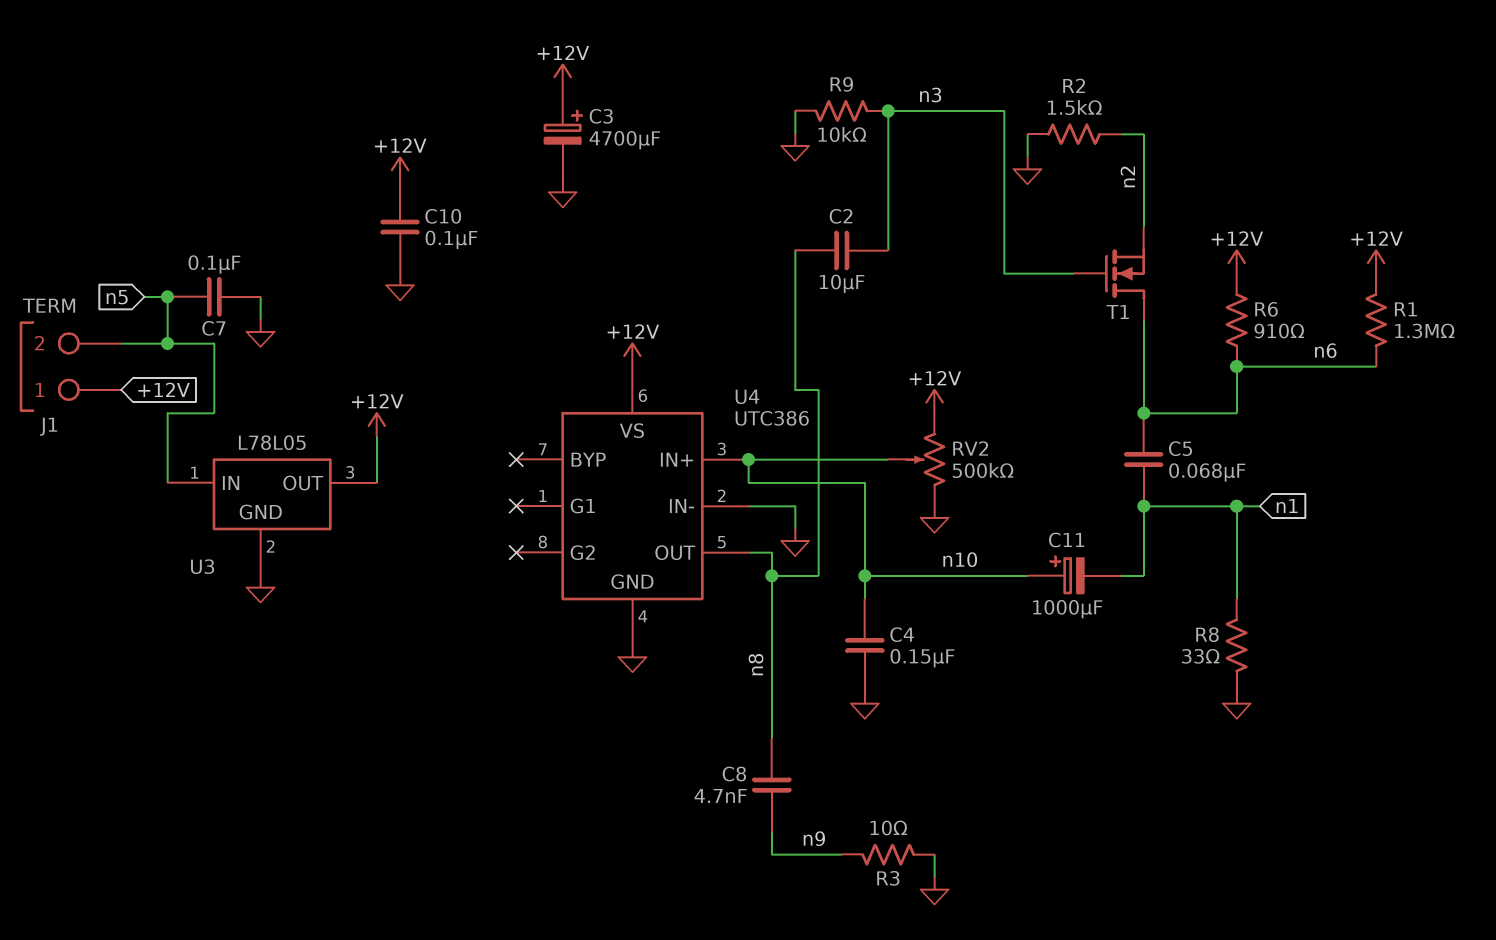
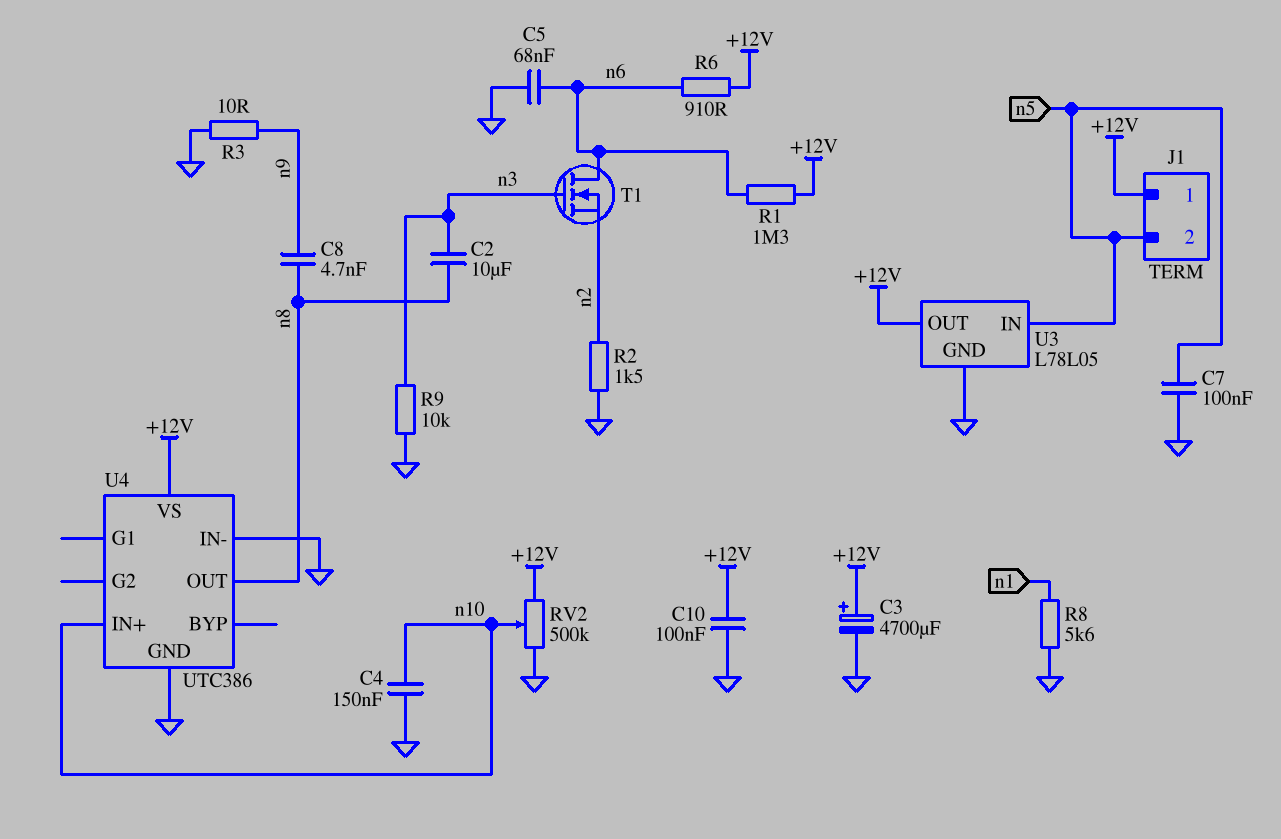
C5: 68nF (n1, n6) -> 68nF (GND, n6)
C11: 1000uF (plus n10, minus n1) -> none
R8: 33 (GND, n1) -> 5.6k (GND, n1)

